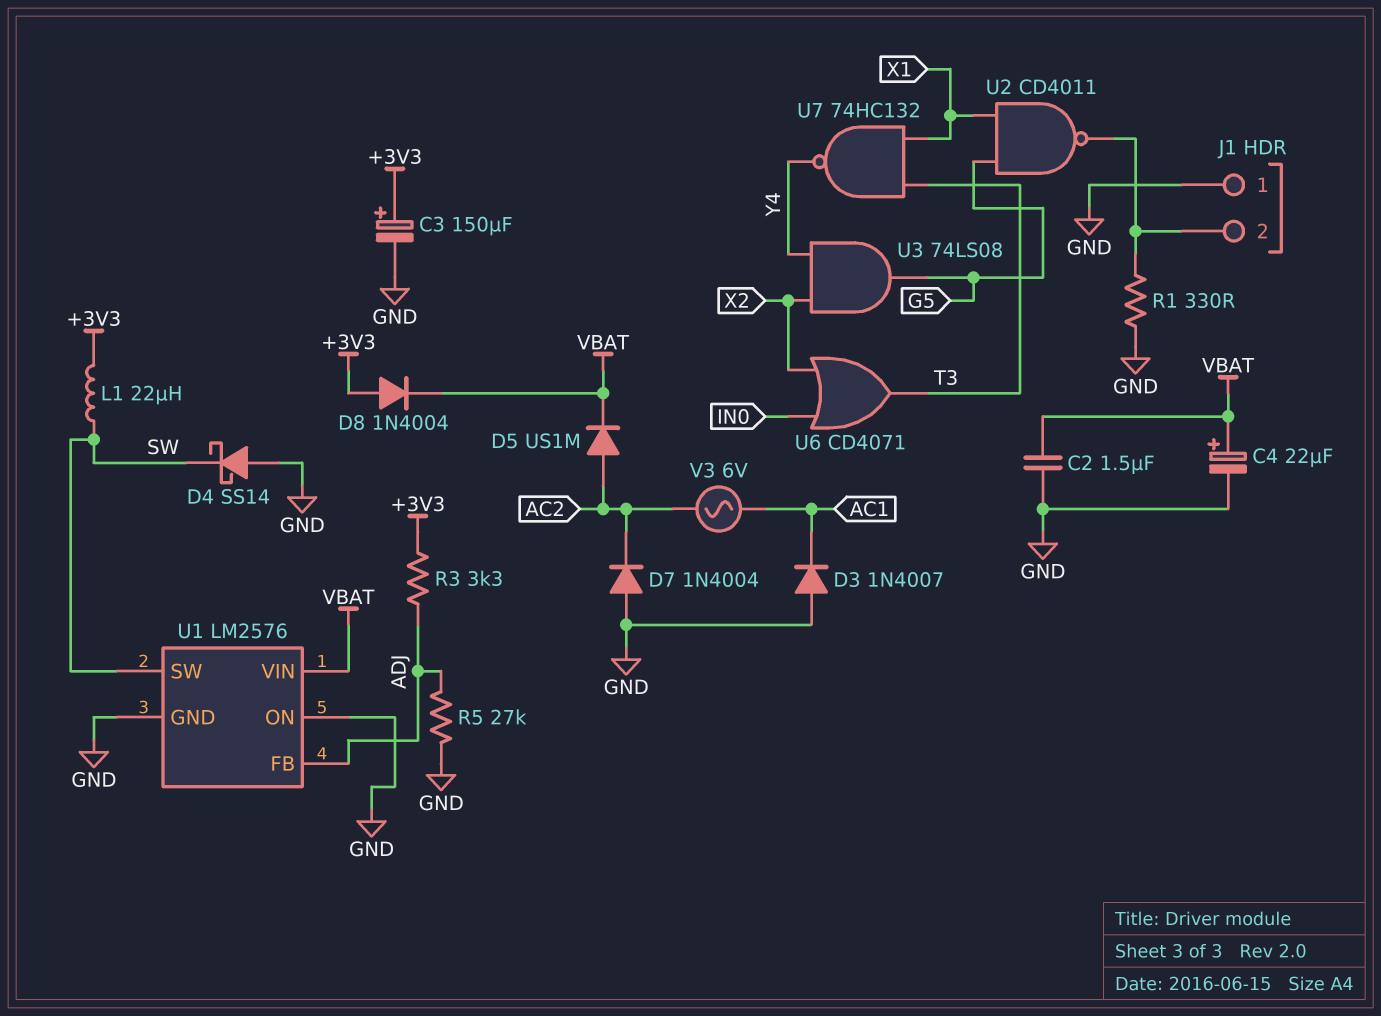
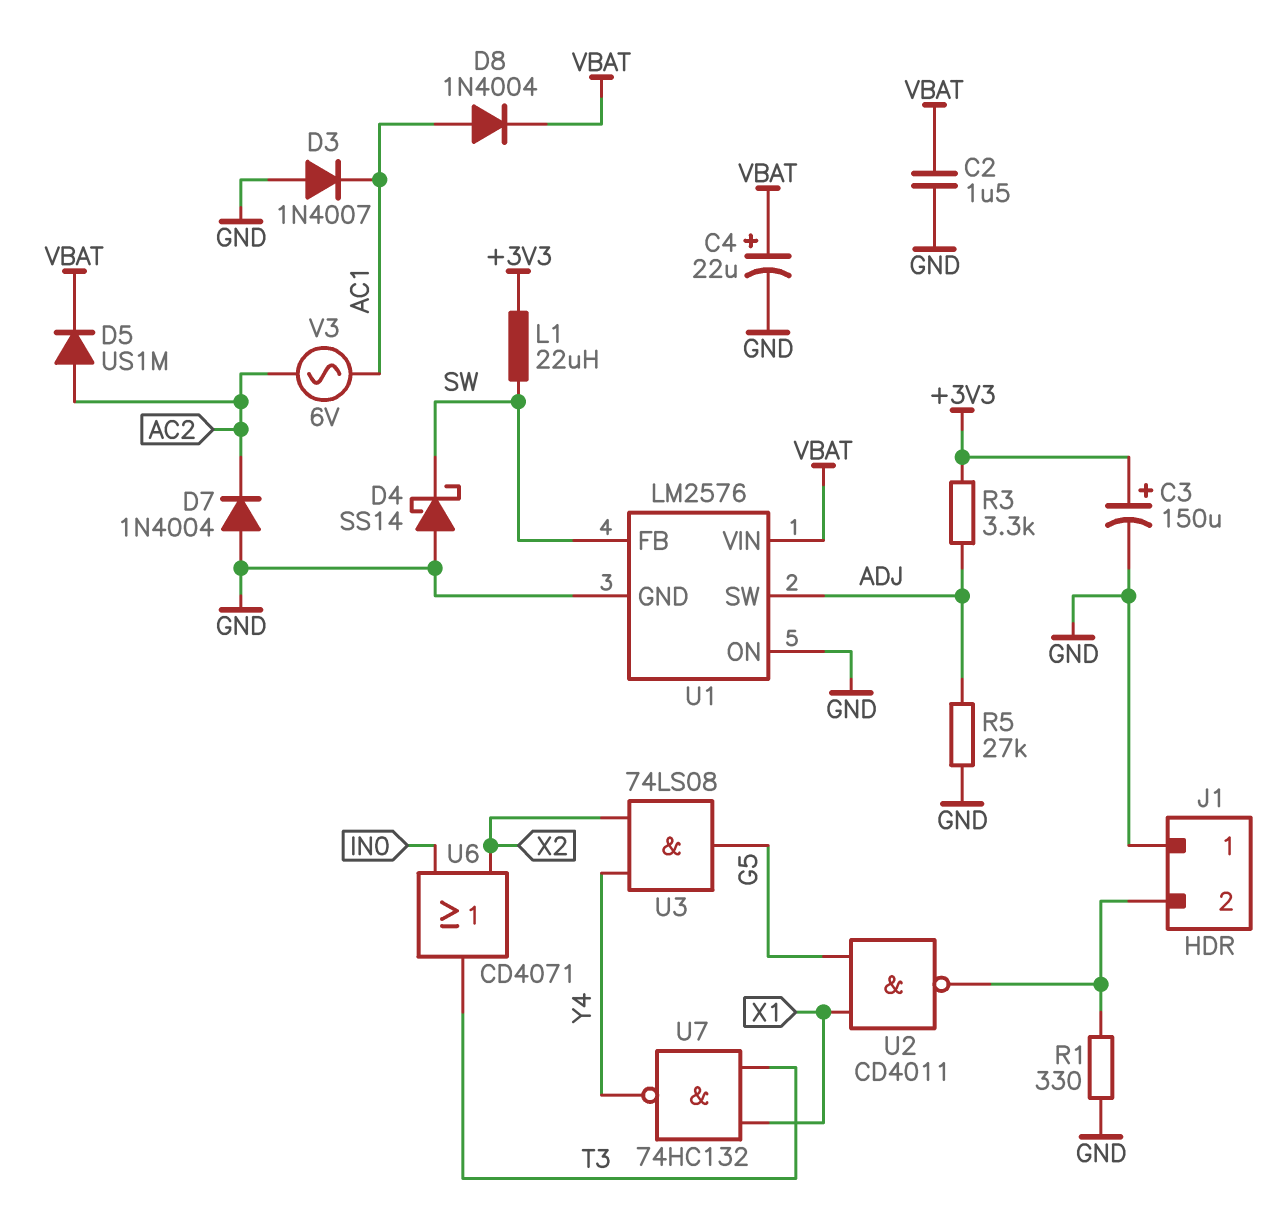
D8: diode 1N4004 (A +3V3, K VBAT) -> diode 1N4004 (A AC1, K VBAT)
U1 pin FB: ADJ -> SW
U1 pin SW: SW -> ADJ

